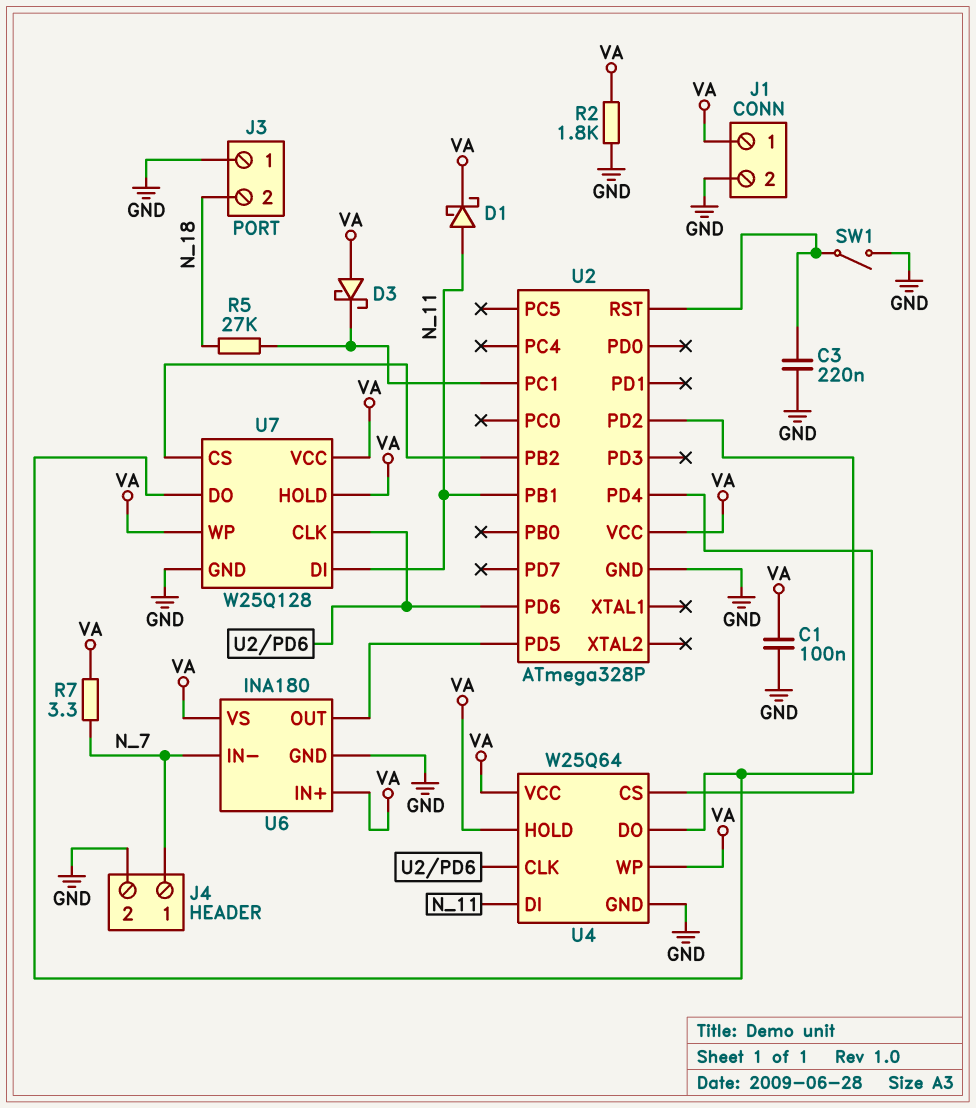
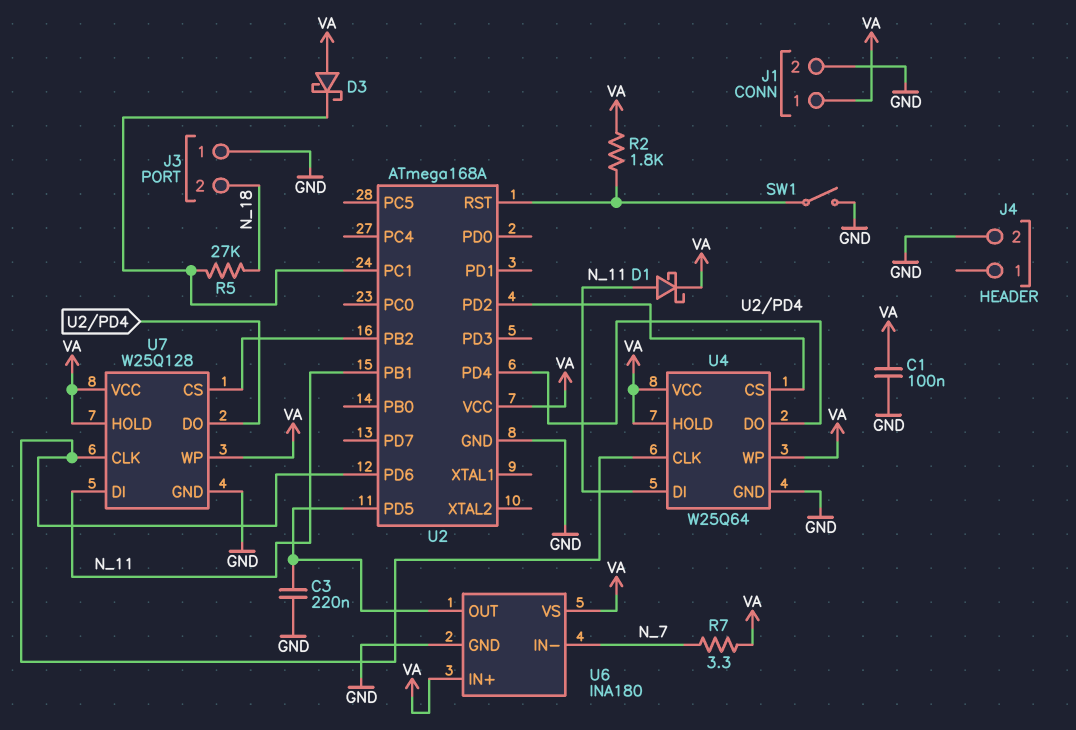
C3: 220nF (GND, U2/RST) -> 220nF (GND, U2/PD5)
J4 pin 1: N_7 -> none
R2: 1.8k (GND, VA) -> 1.8k (U2/RST, VA)
U2: ATmega328P -> ATmega168A

